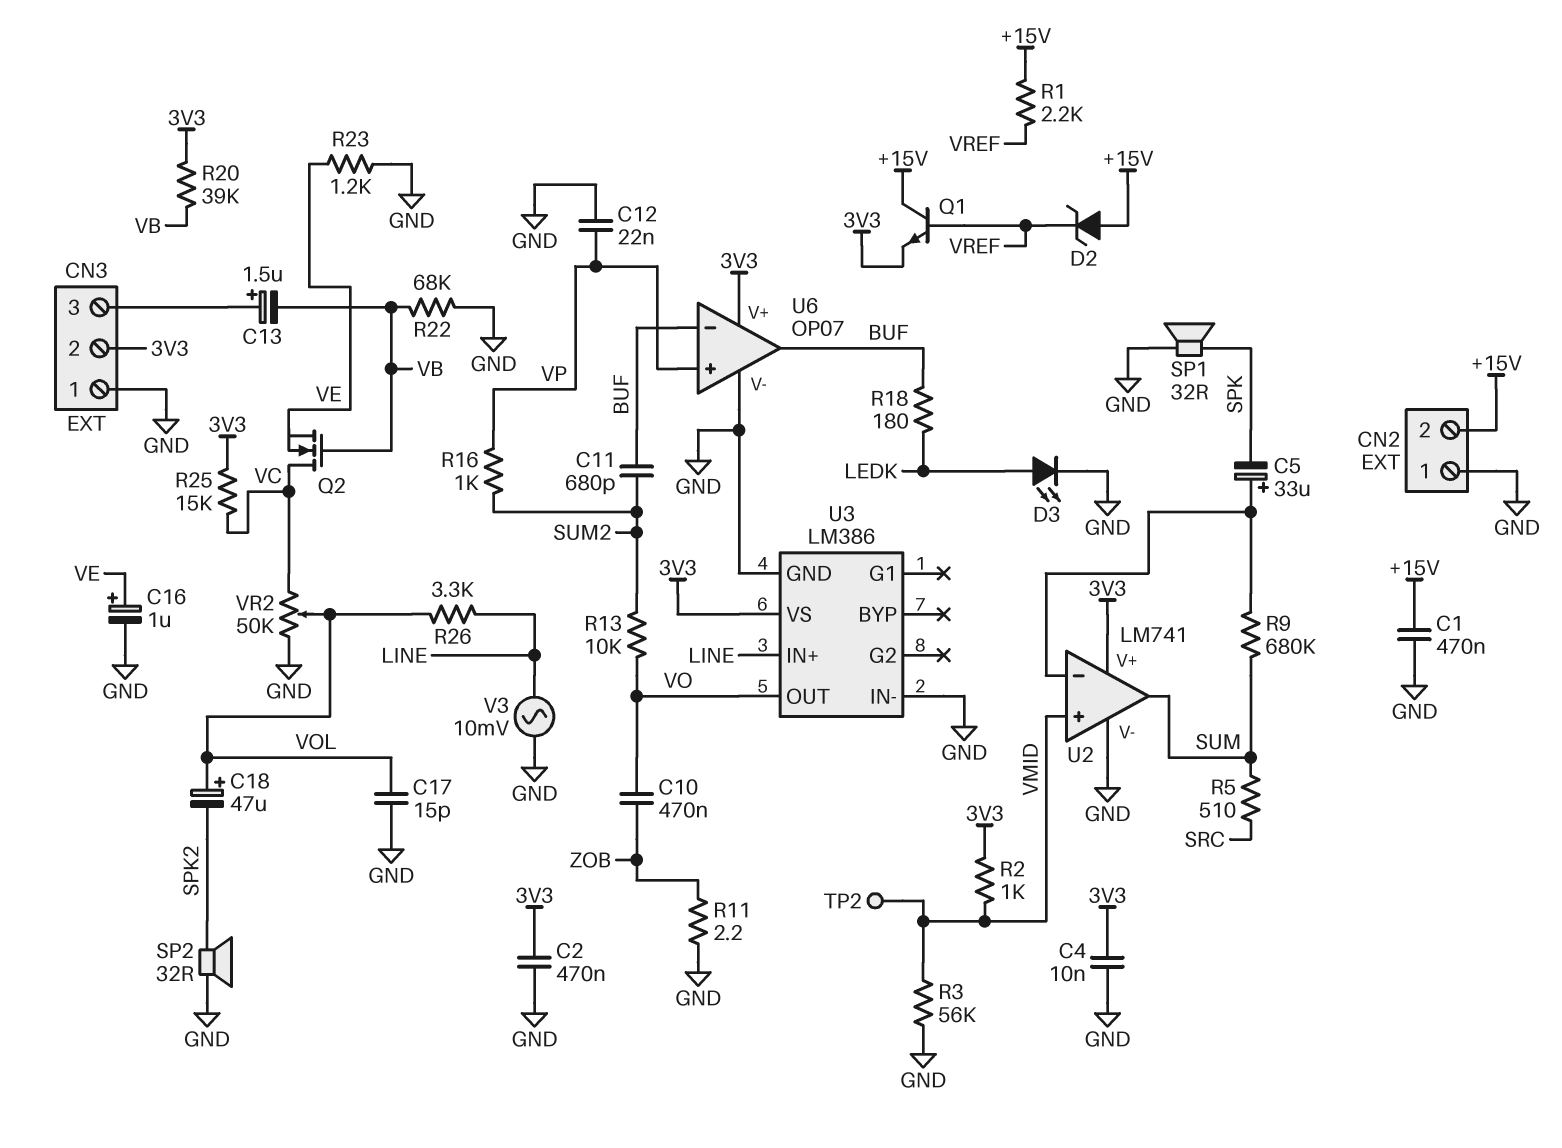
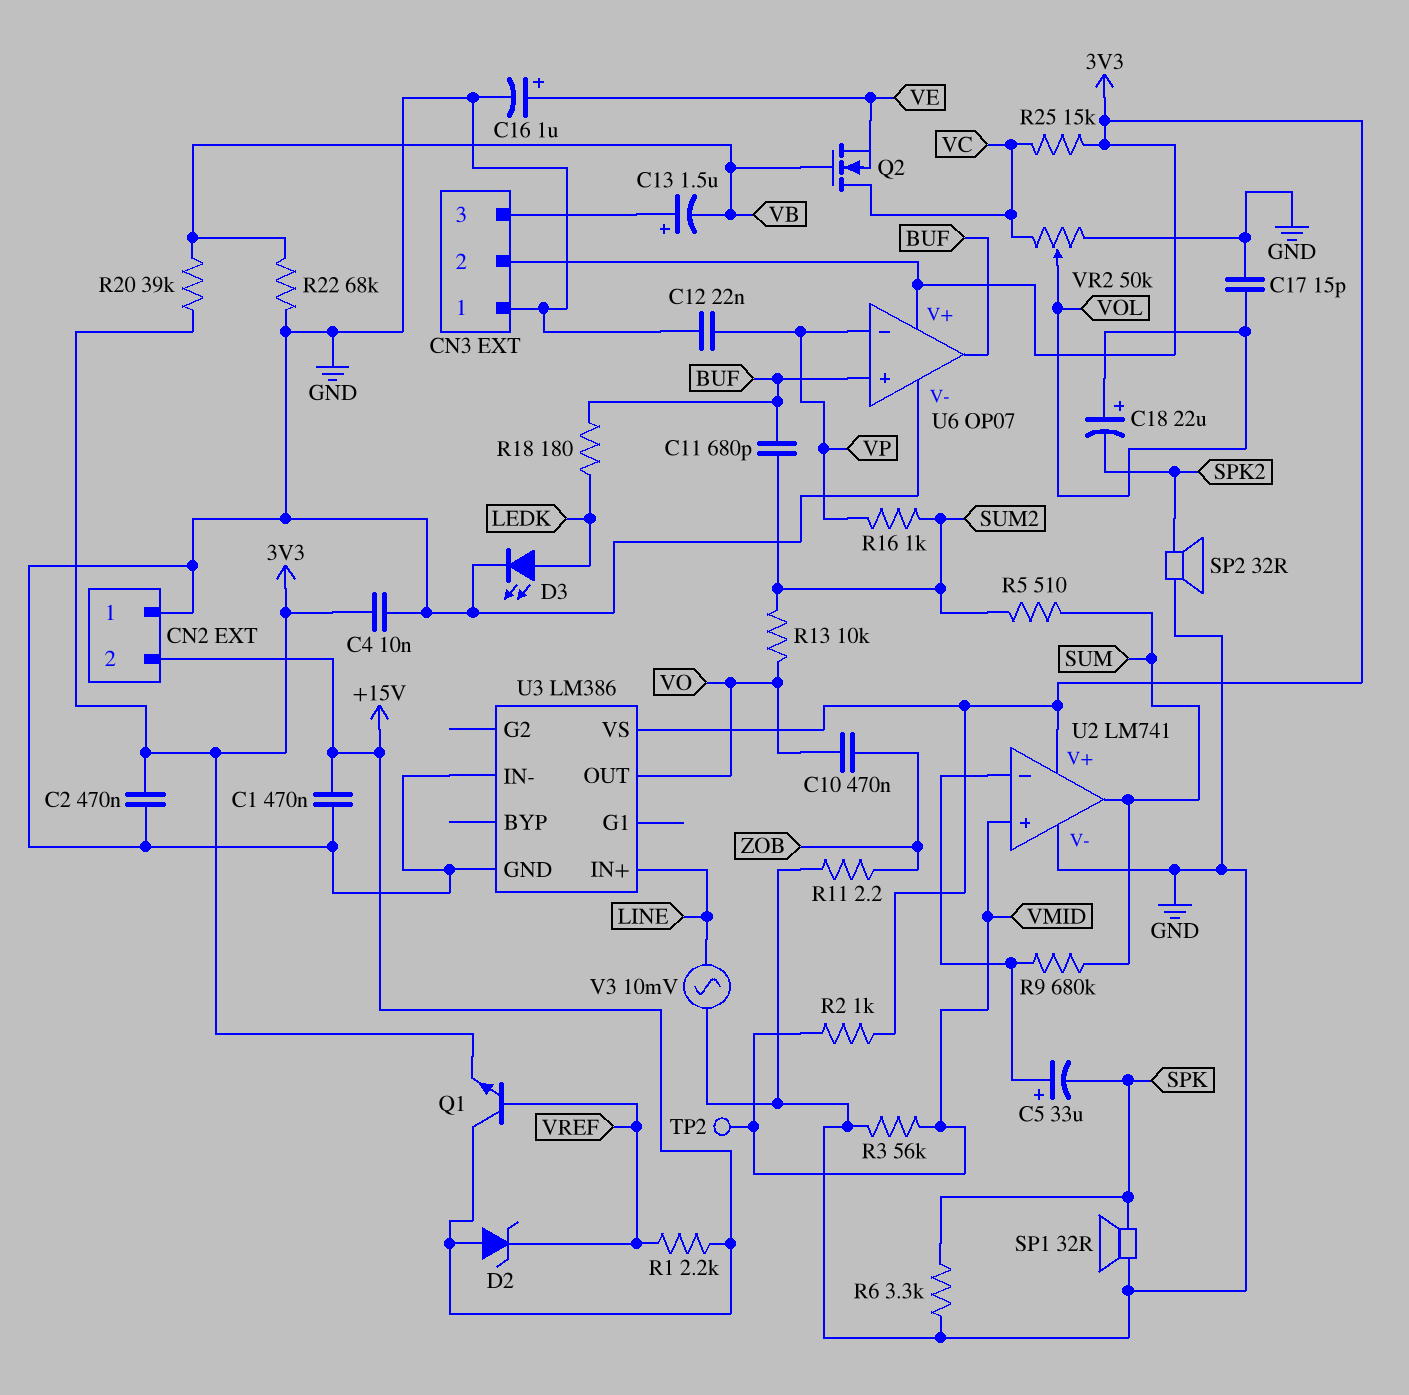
C18: 47uF (plus VOL, minus SPK2) -> 22uF (plus VOL, minus SPK2)
R5: 510 (SRC, SUM) -> 510 (SUM, SUM2)
R6: none -> 3.3k (GND, SPK)
R23: 1.2k (GND, VE) -> none
R26: 3.3k (LINE, VOL) -> none
U6 pin in+: VP -> BUF
U6 pin in-: BUF -> VP

